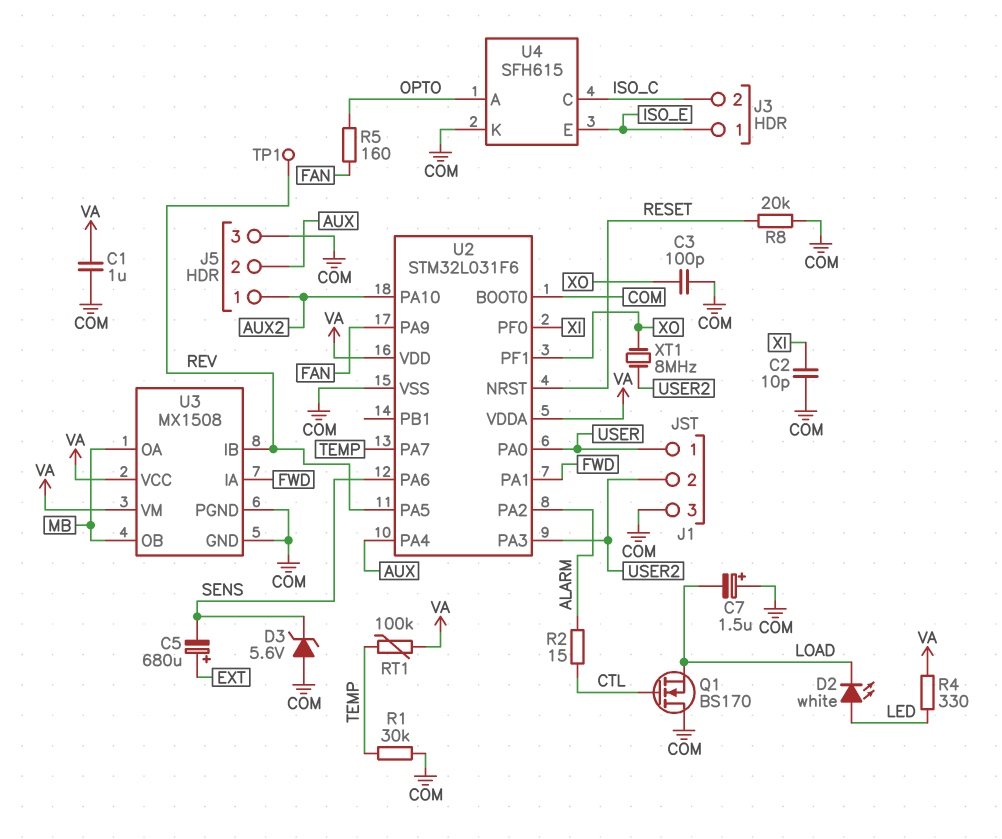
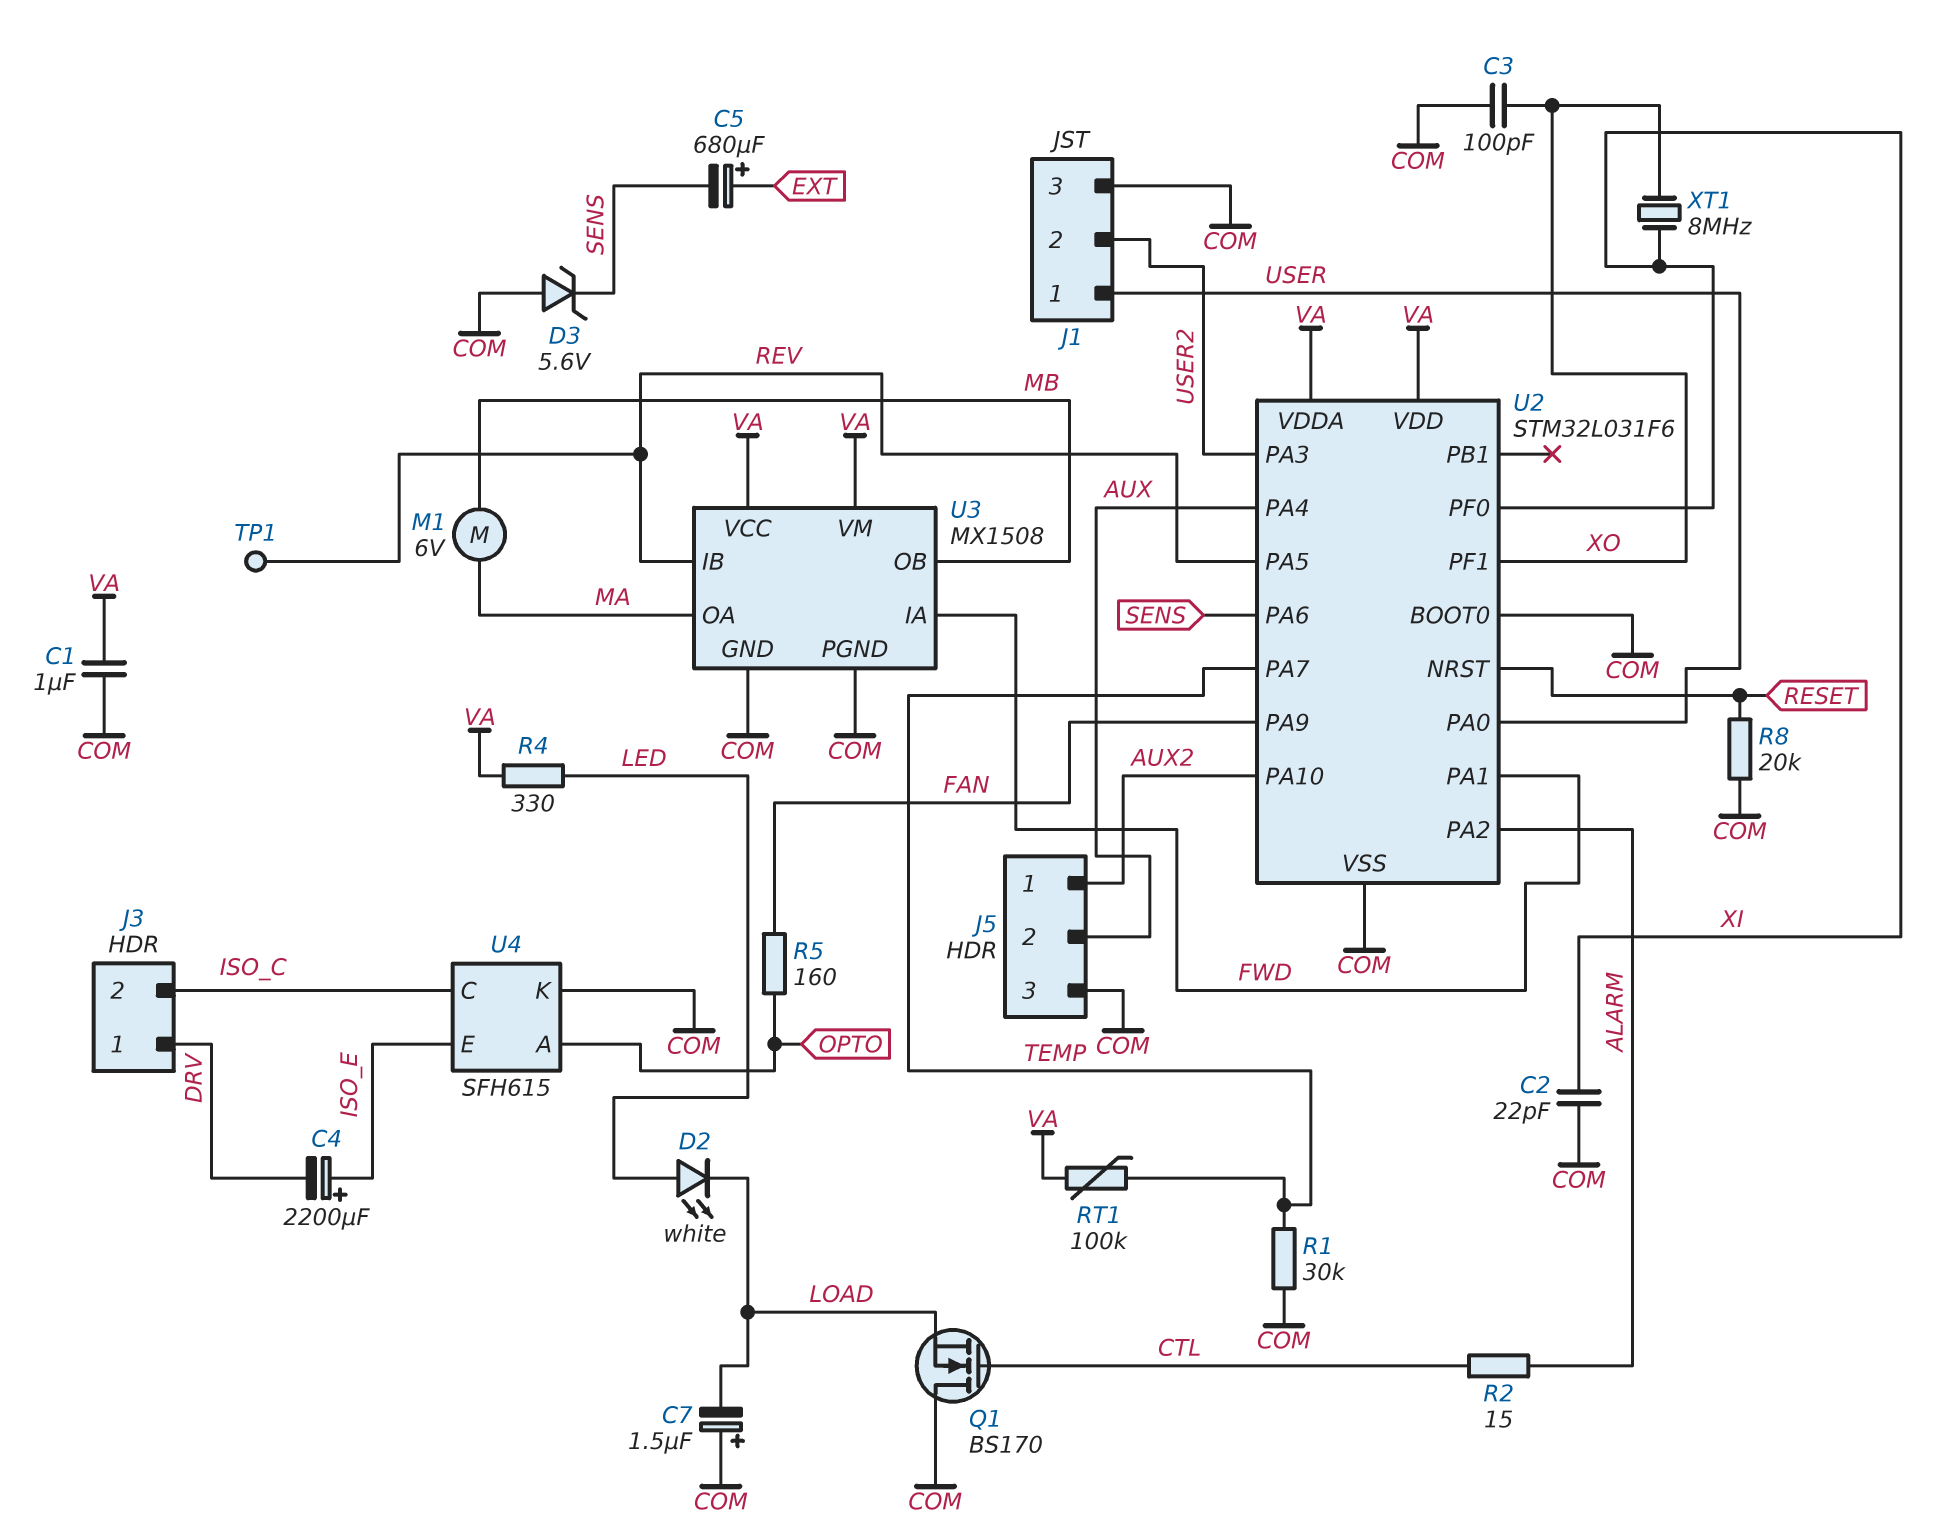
C2: 10pF (COM, XI) -> 22pF (COM, XI)
C4: none -> 2200uF (plus ISO_E, minus DRV)
J3 pin 1: ISO_E -> DRV
M1: none -> motor 6V (MA, MB)
U3 pin OA: MB -> MA
XT1: 8MHz (USER2, XO) -> 8MHz (XI, XO)

